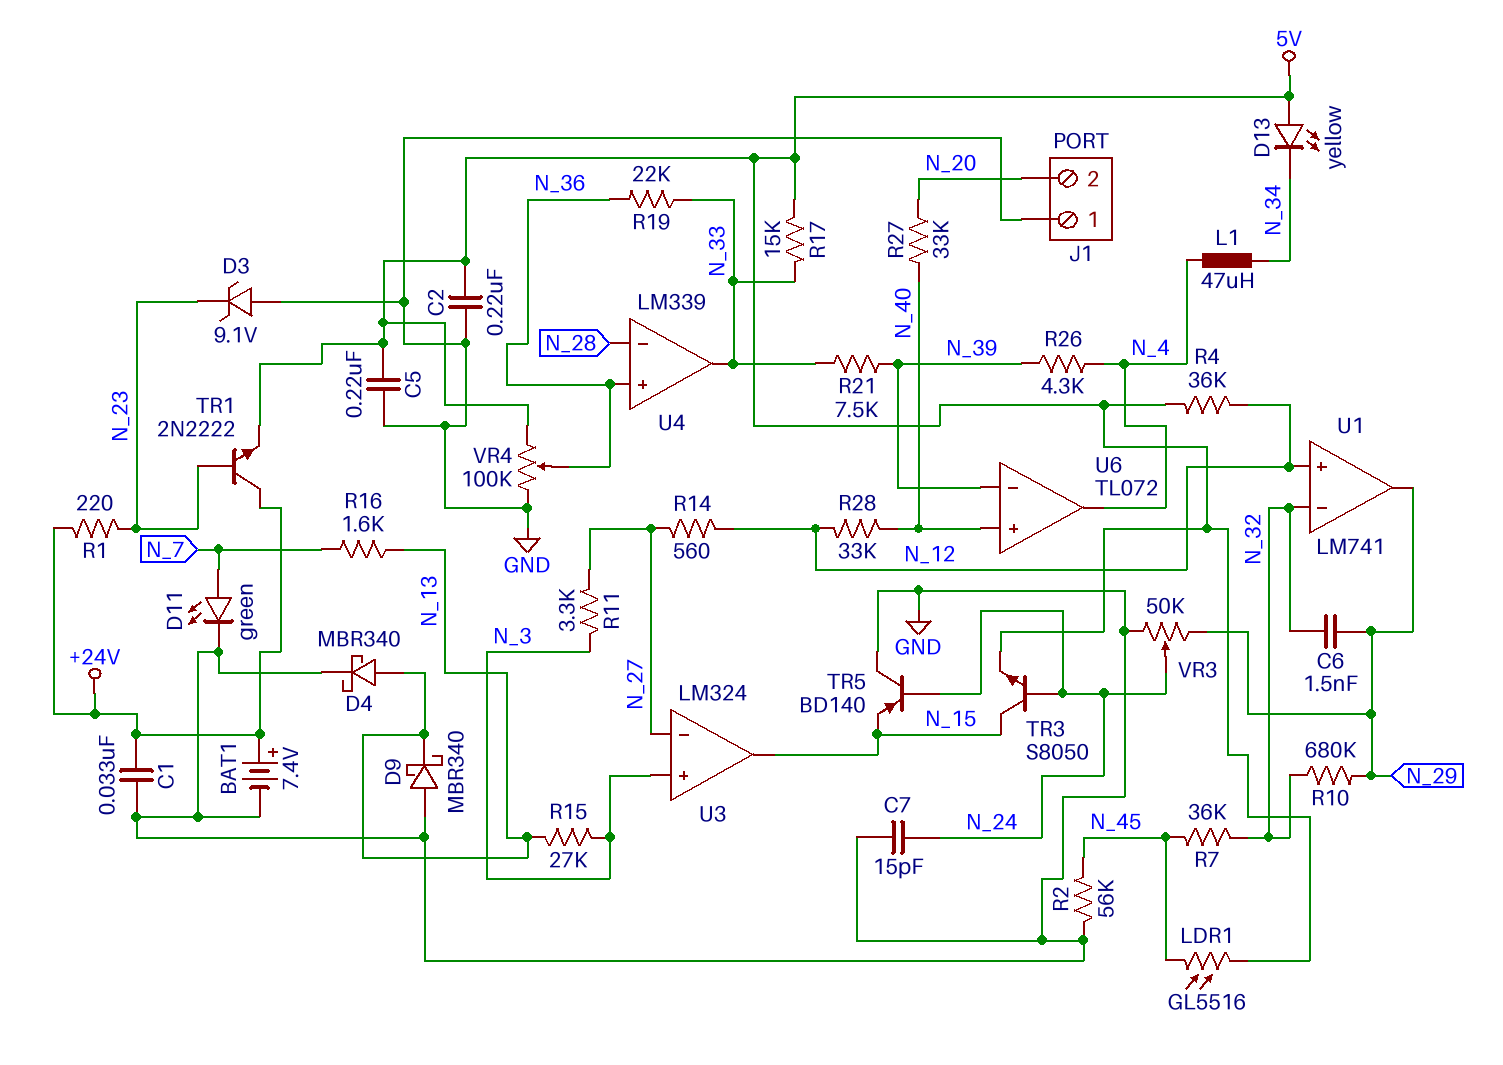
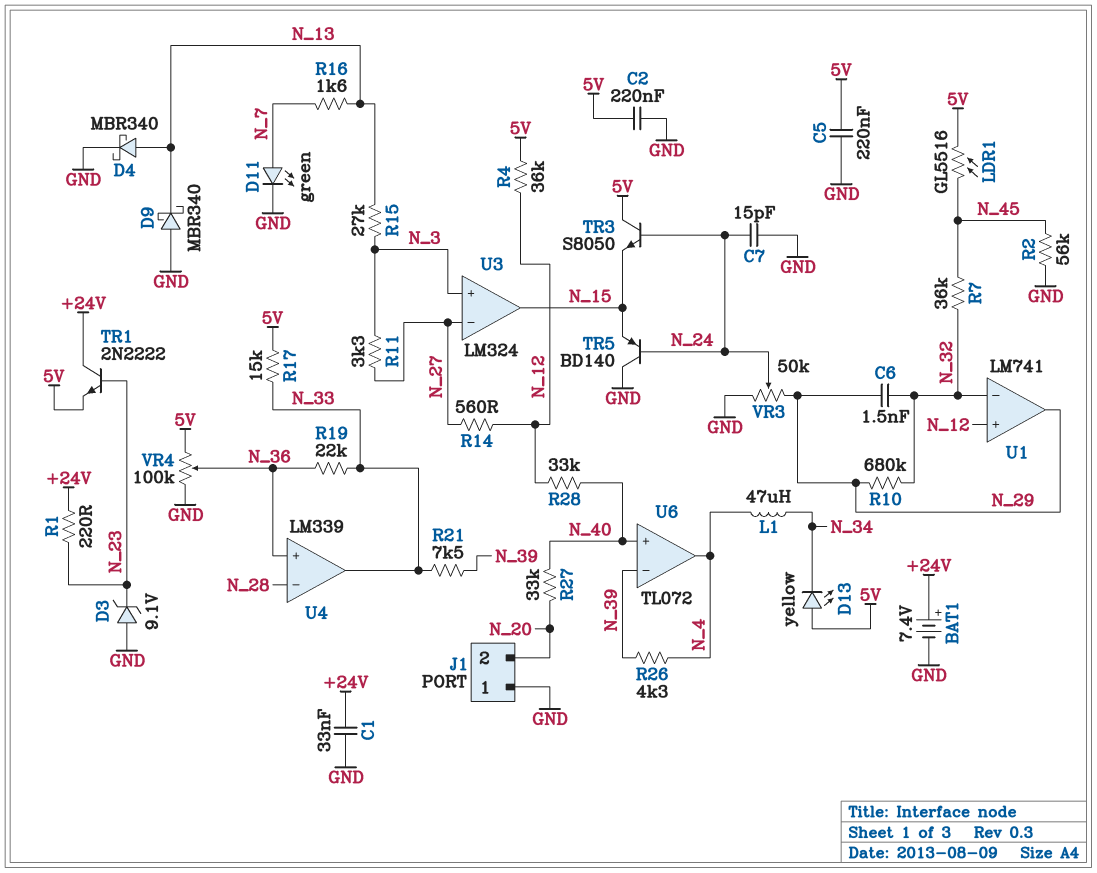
TR3: NPN S8050 (B N_24, C N_15, E 5V) -> NPN S8050 (B N_24, C 5V, E N_15)

